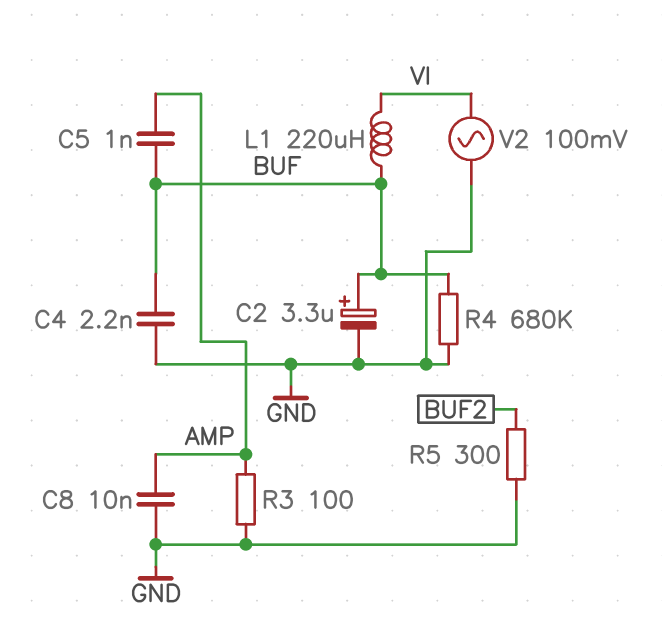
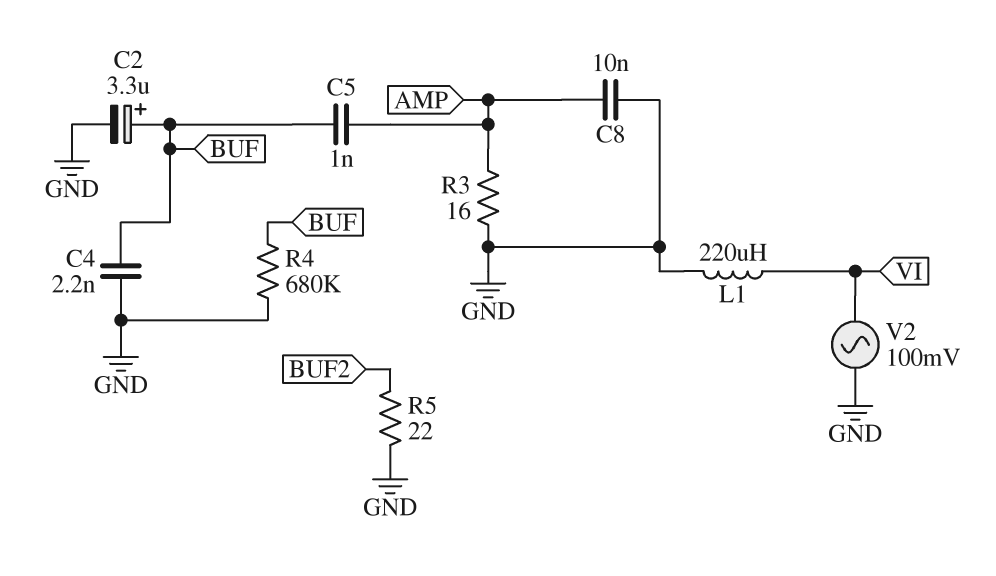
L1: 220uH (BUF, VI) -> 220uH (GND, VI)
R3: 100 (AMP, GND) -> 16 (AMP, GND)
R5: 300 (BUF2, GND) -> 22 (BUF2, GND)

